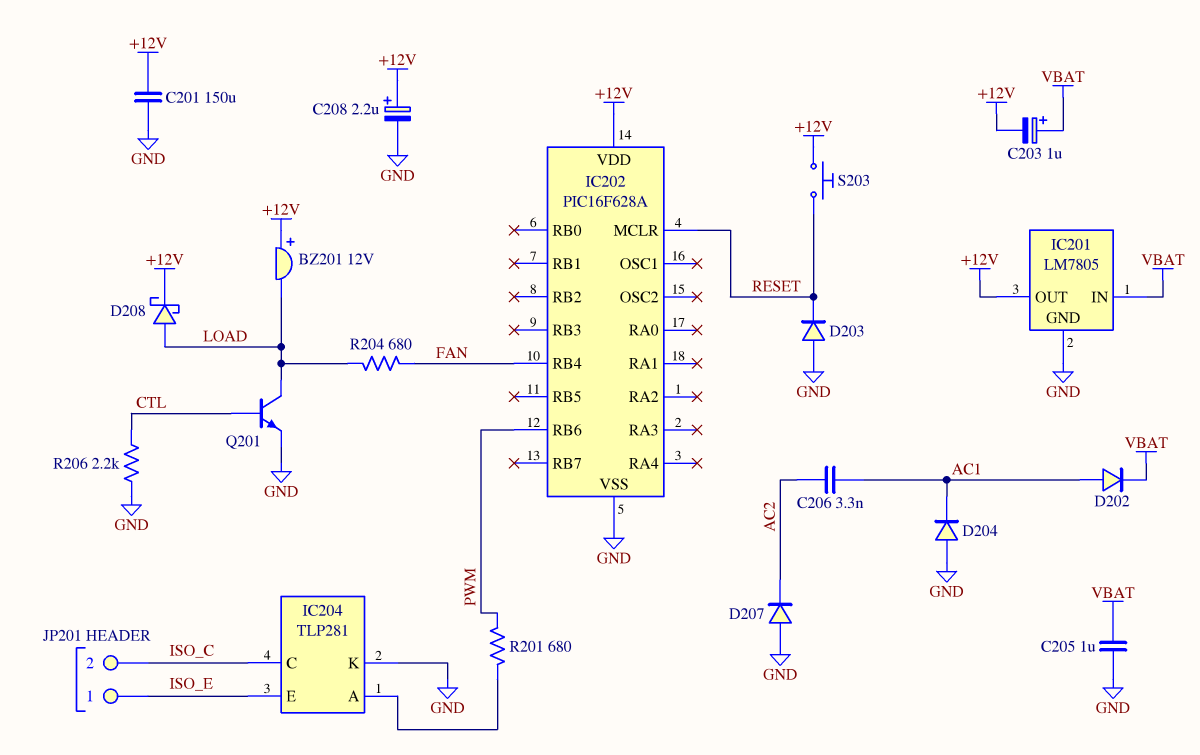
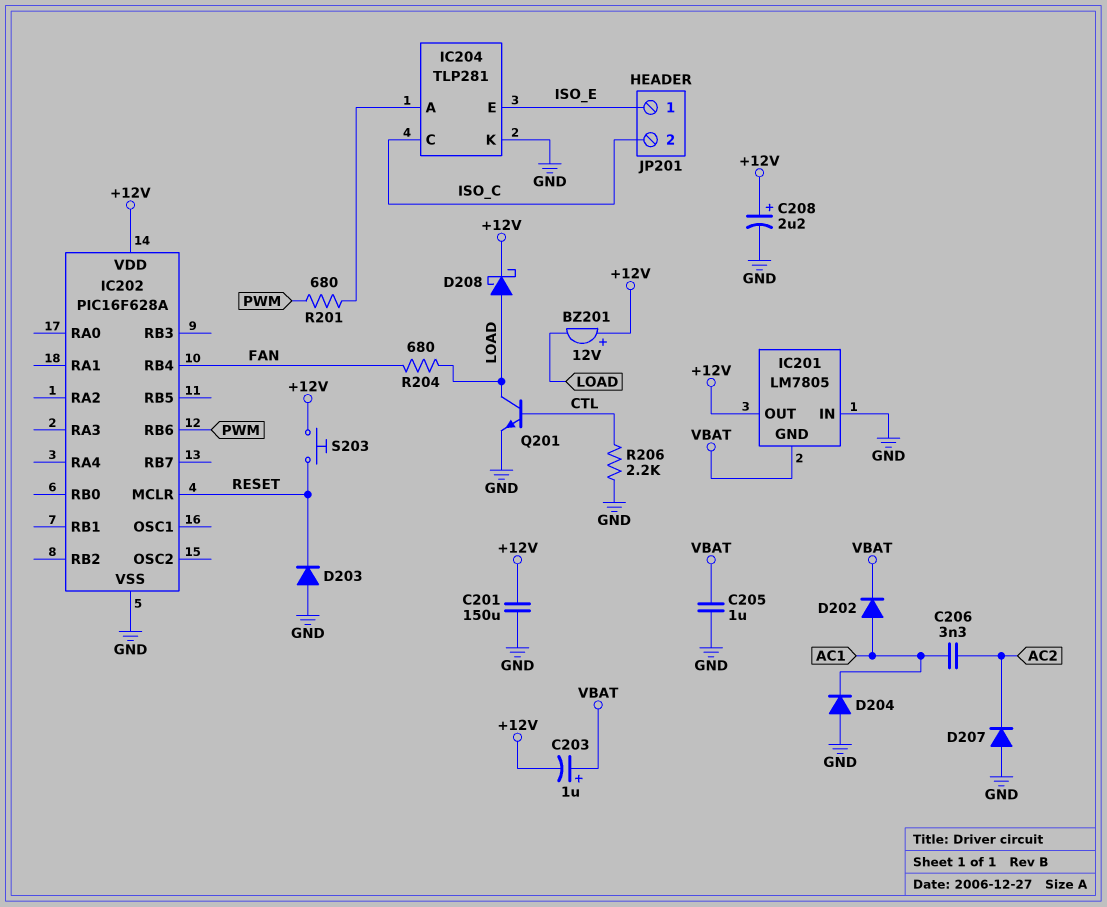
IC201 pin GND: GND -> VBAT
IC201 pin IN: VBAT -> GND

